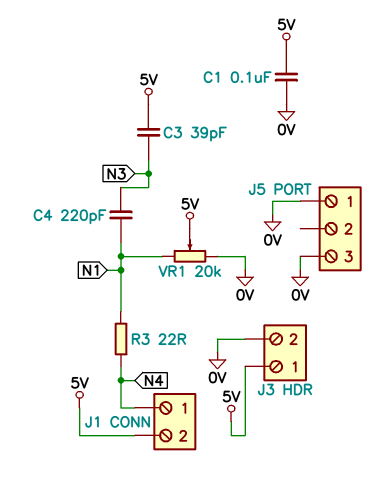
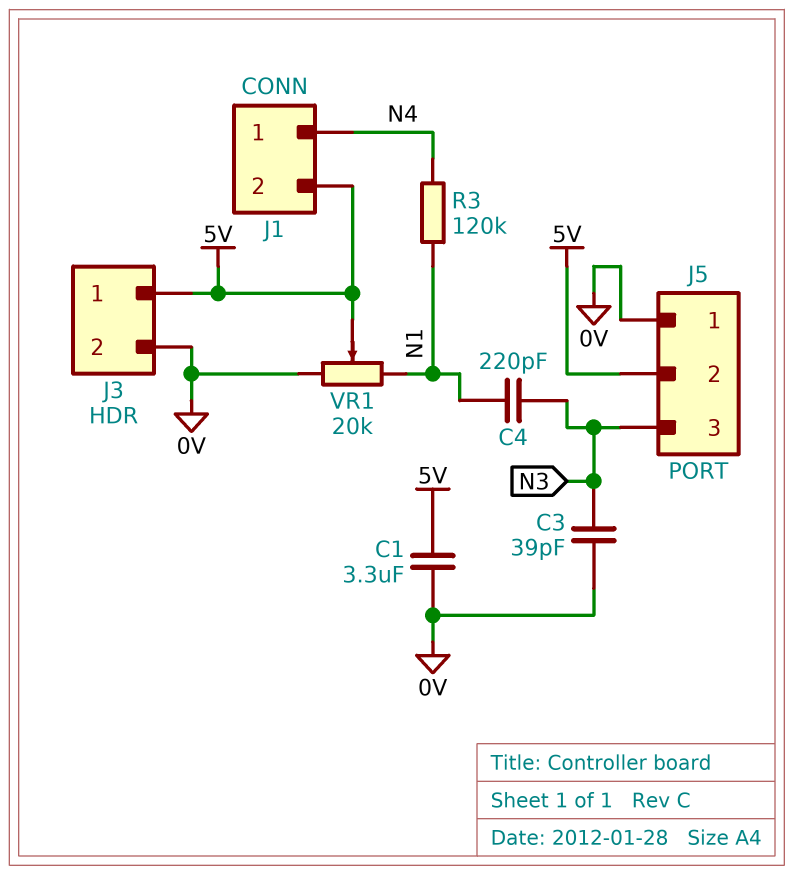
C1: 100nF (0V, 5V) -> 3.3uF (0V, 5V)
C3: 39pF (5V, N3) -> 39pF (0V, N3)
J5 pin 2: none -> 5V
J5 pin 3: 0V -> N3
R3: 22 (N1, N4) -> 120k (N1, N4)

